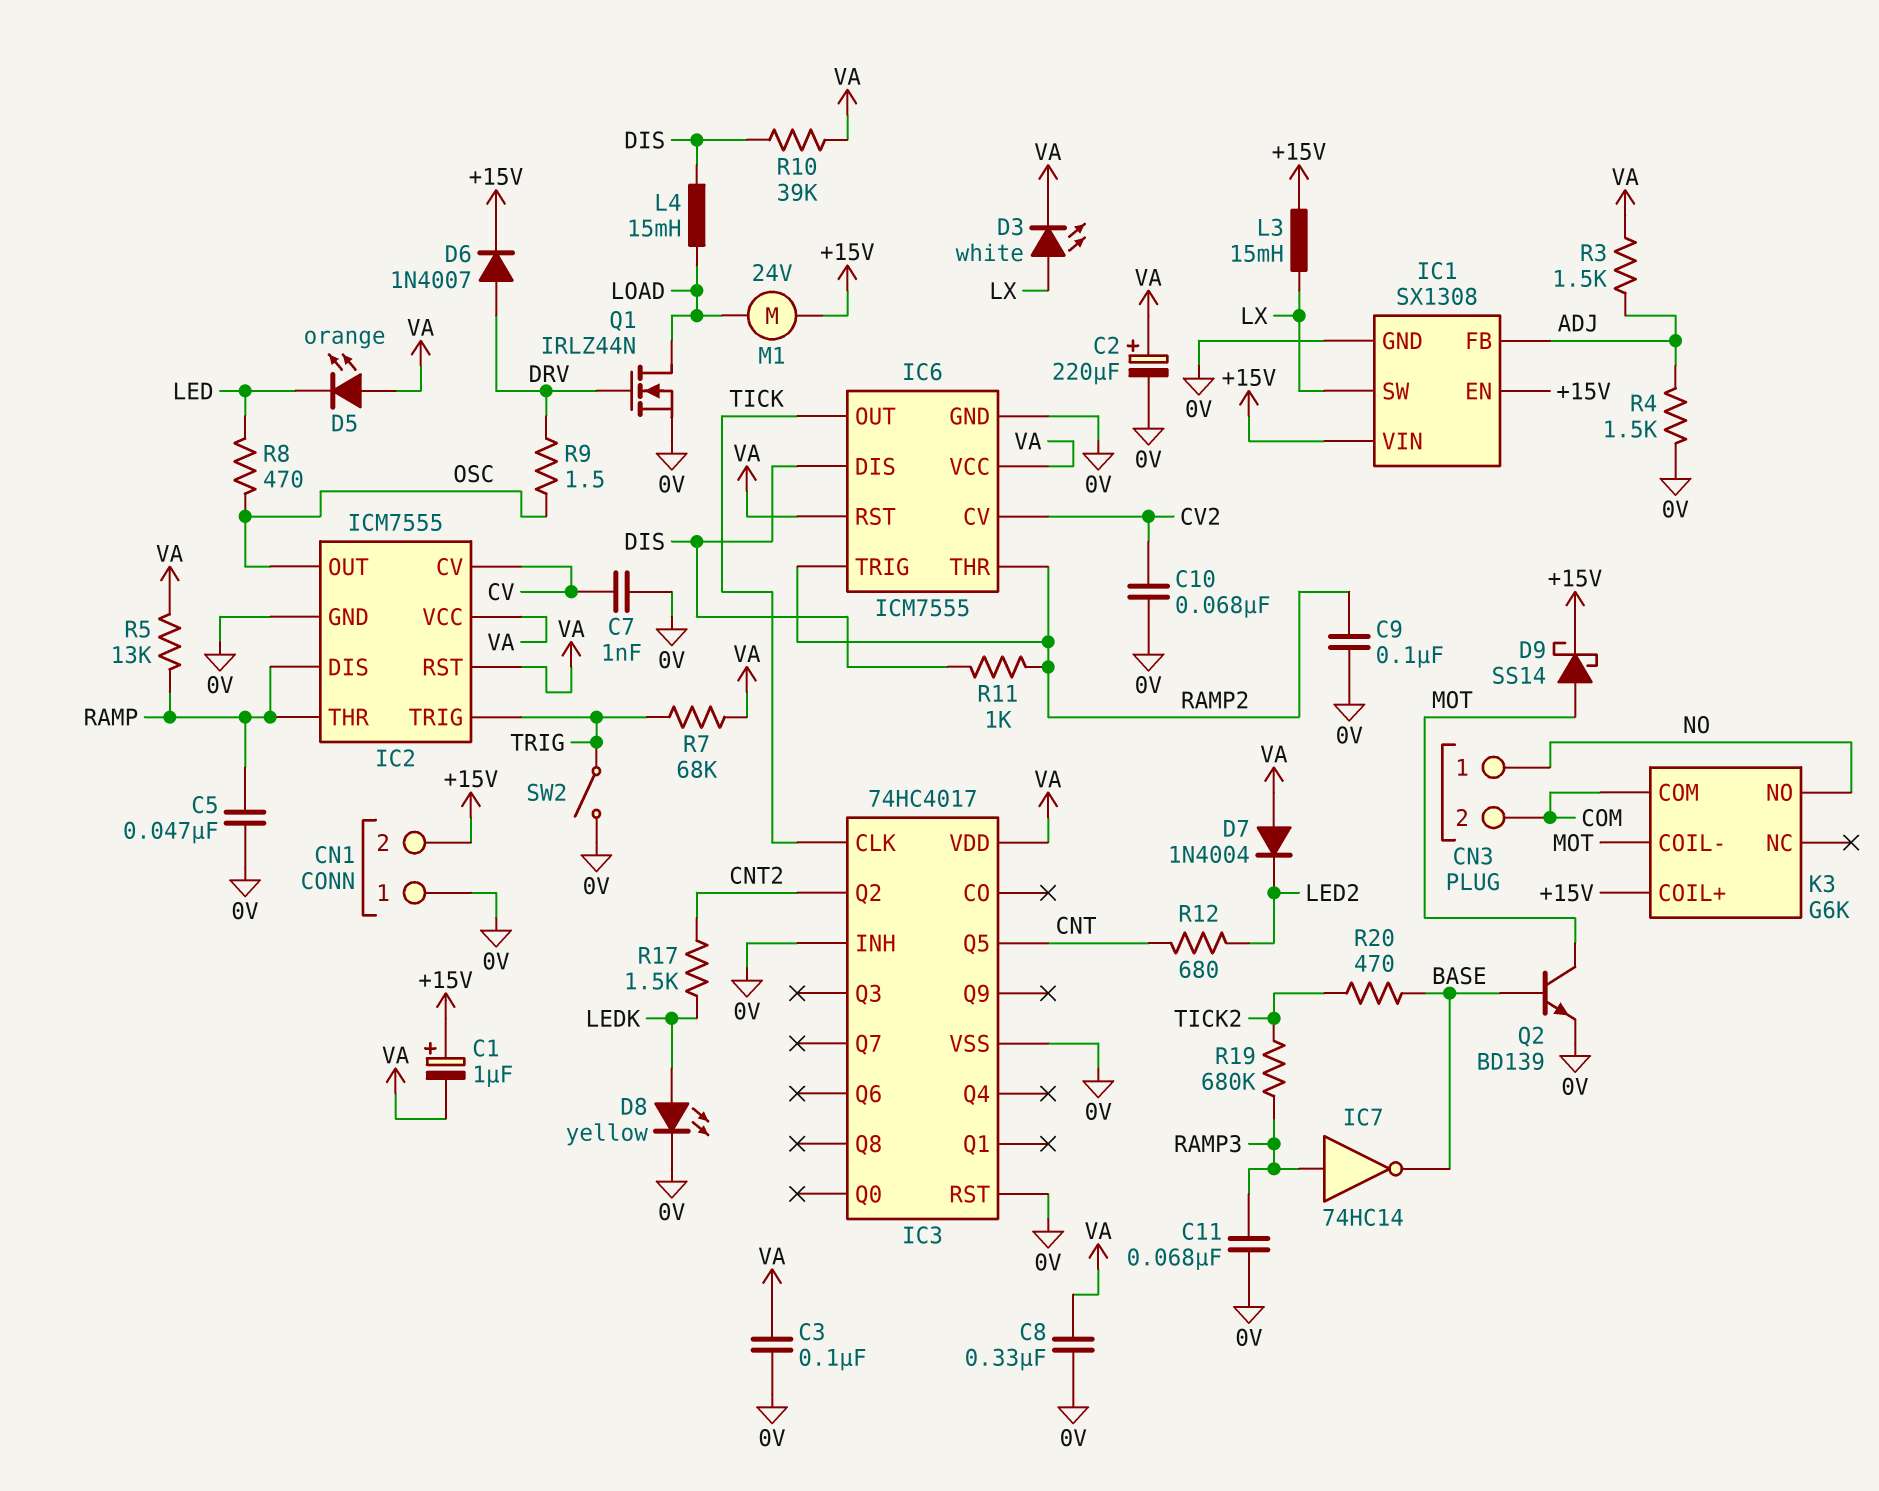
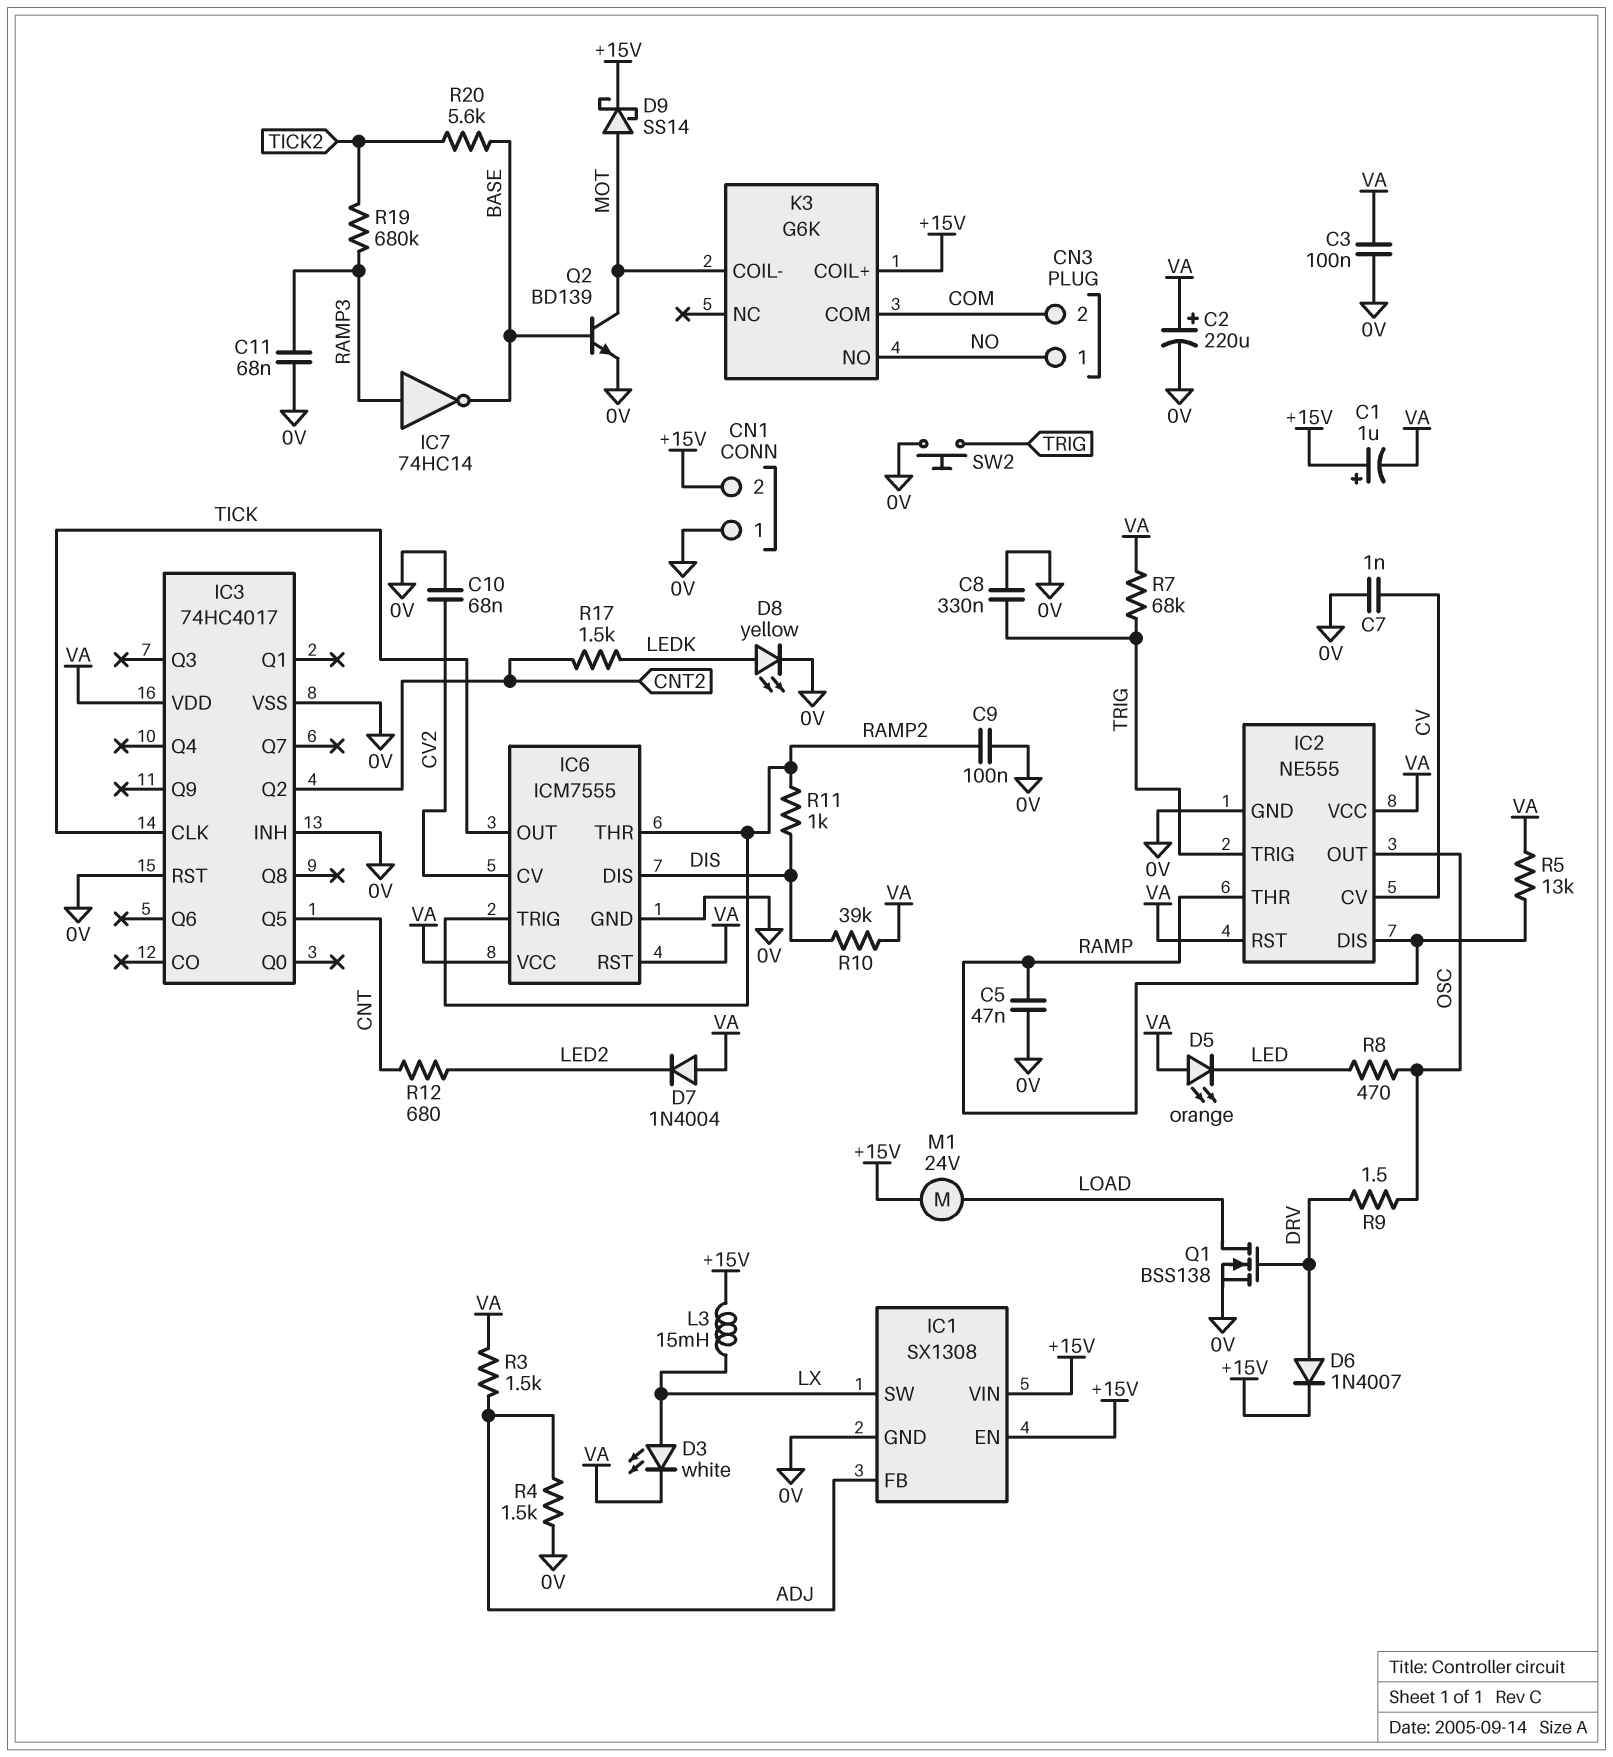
C8: 330nF (0V, VA) -> 330nF (0V, TRIG)
IC2: ICM7555 -> NE555
L4: 15mH (DIS, LOAD) -> none
Q1: NMOS IRLZ44N (G DRV, D LOAD, S 0V) -> NMOS BSS138 (G DRV, D LOAD, S 0V)
R20: 470 (BASE, TICK2) -> 5.6k (BASE, TICK2)
SW2: switch (0V, TRIG) -> button (0V, TRIG)

